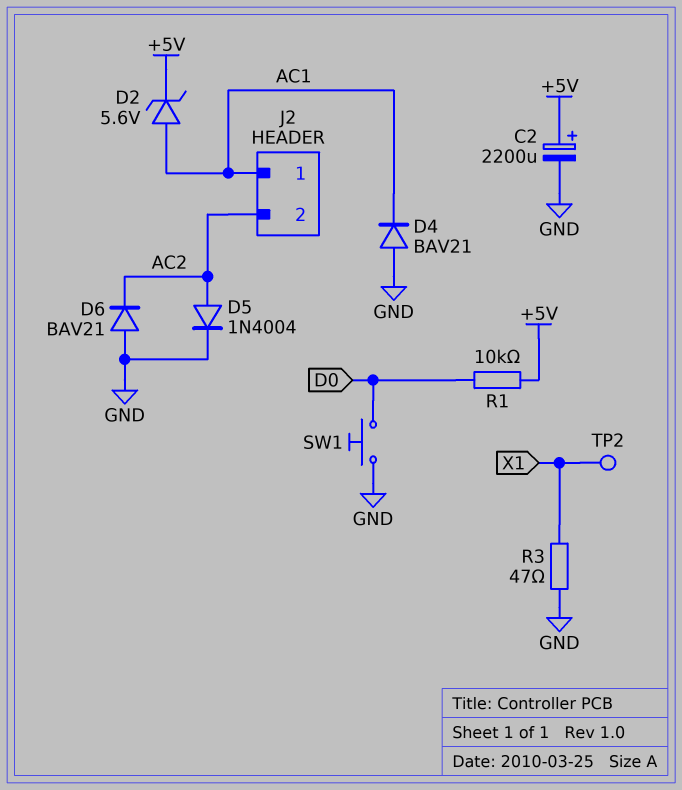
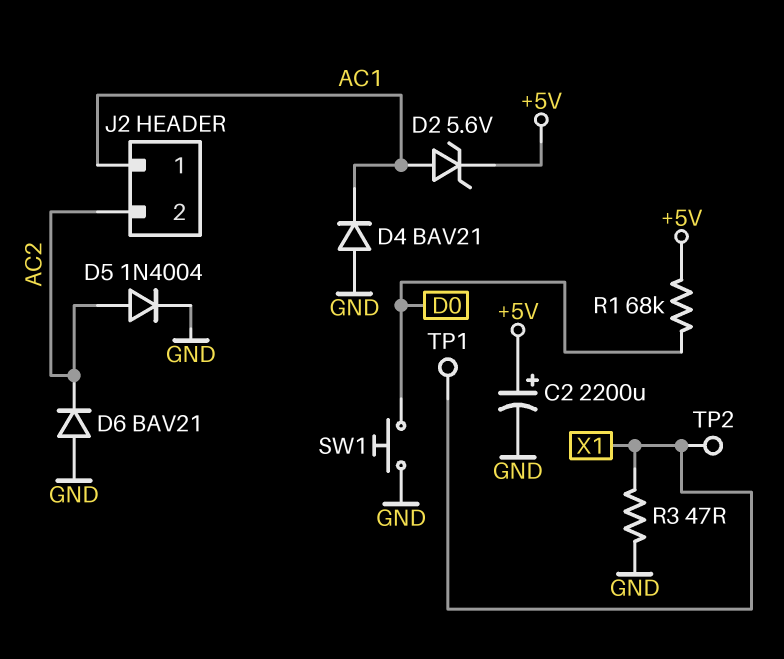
R1: 10k (+5V, D0) -> 68k (+5V, D0)
TP1: none -> test point (X1)

